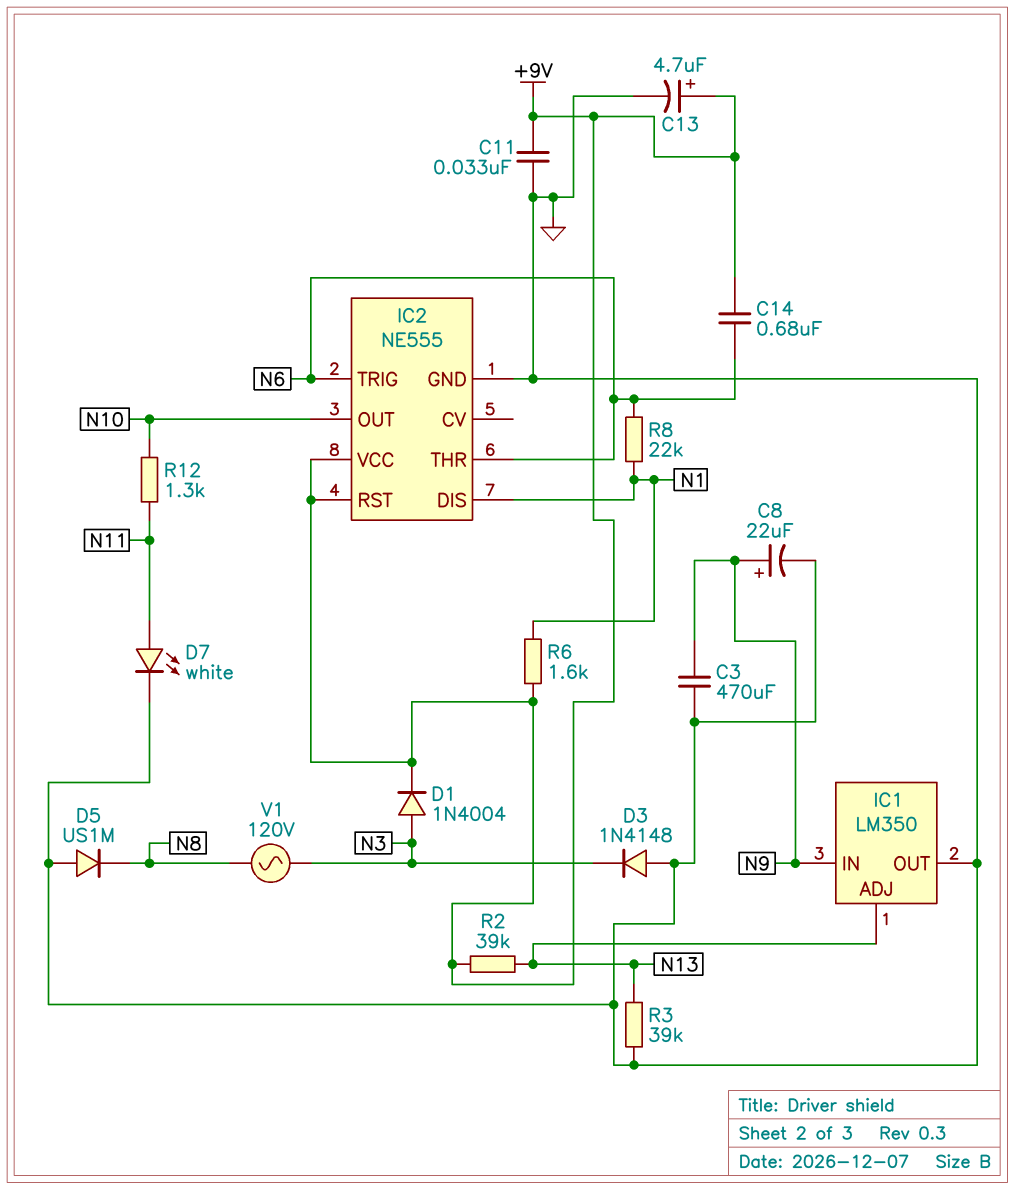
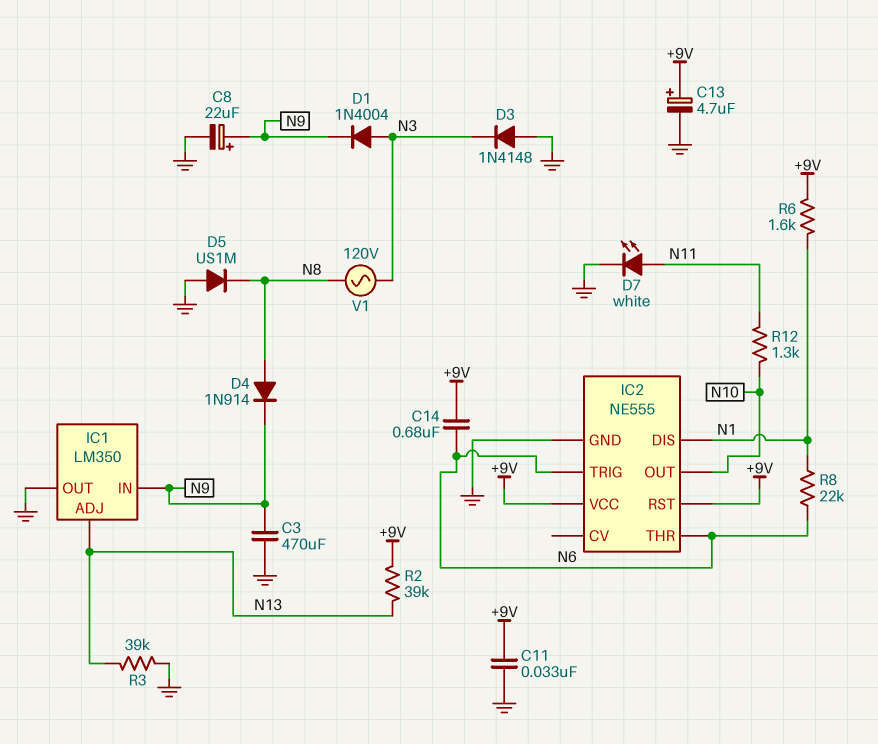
D1: diode 1N4004 (A N3, K +9V) -> diode 1N4004 (A N3, K N9)
D4: none -> diode 1N914 (A N8, K N9)

